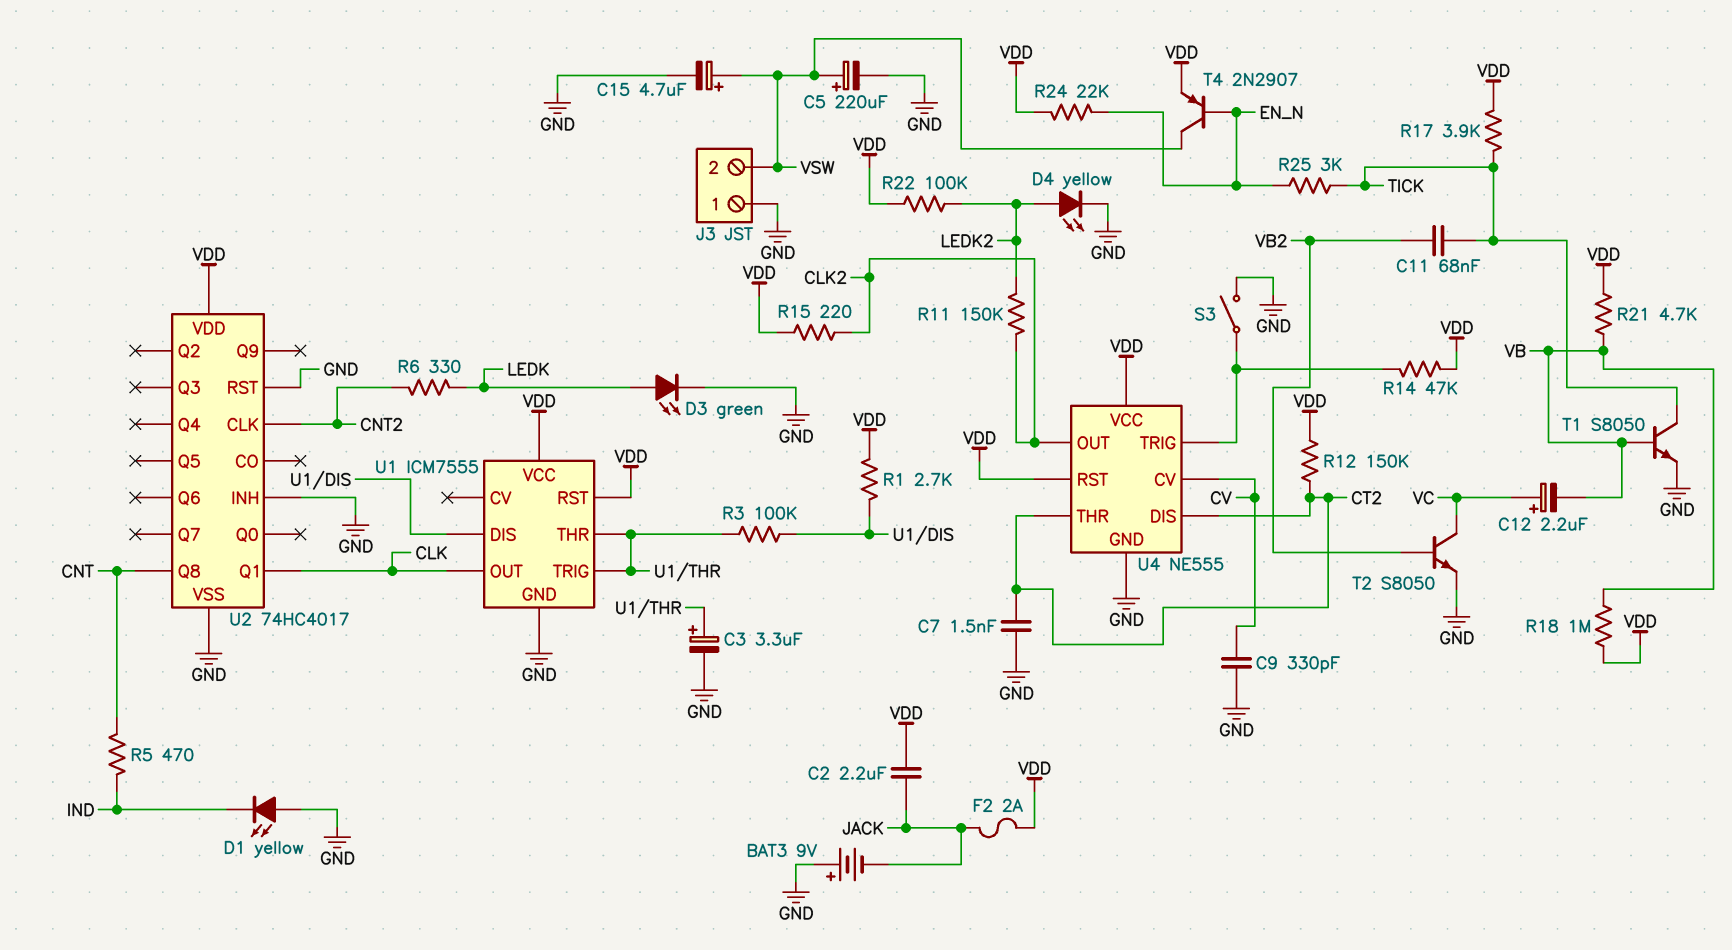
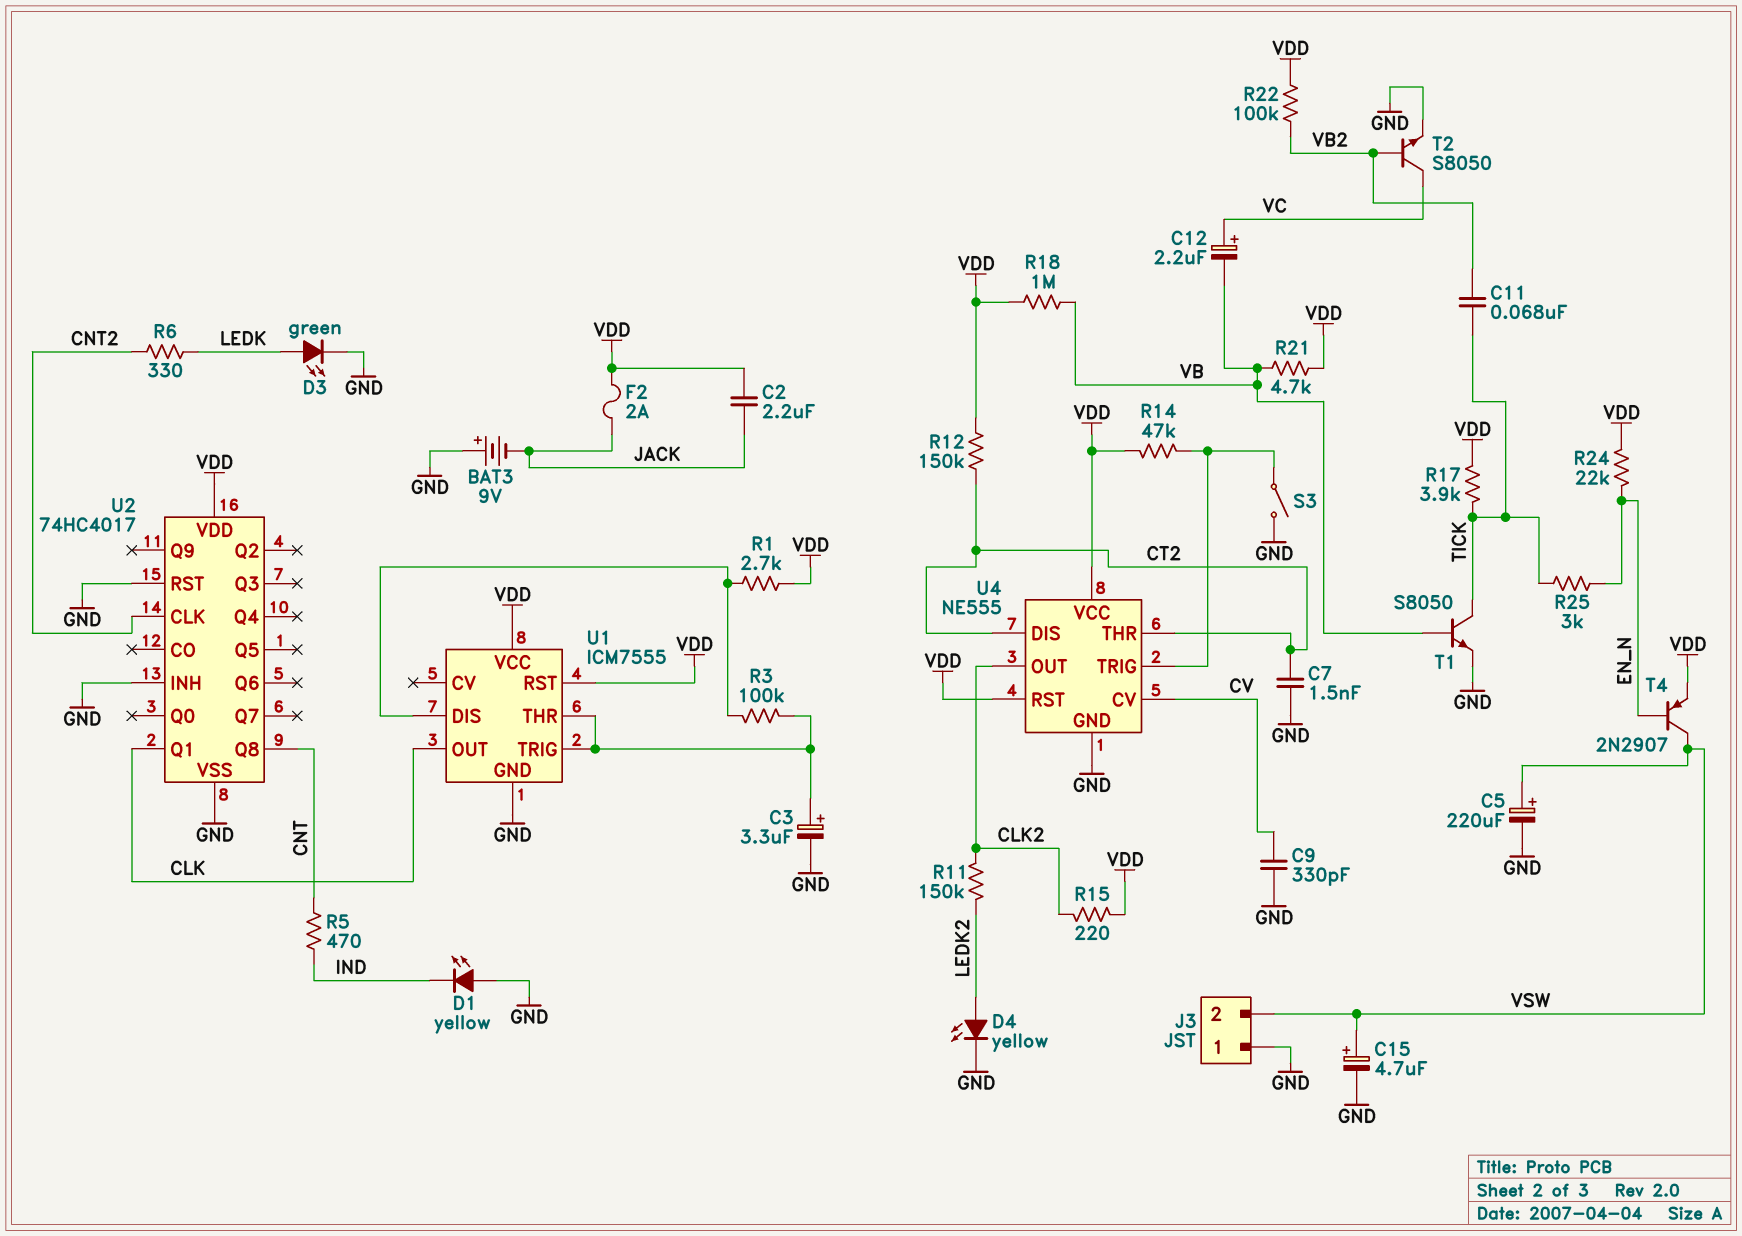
R22: 100k (LEDK2, VDD) -> 100k (VB2, VDD)

